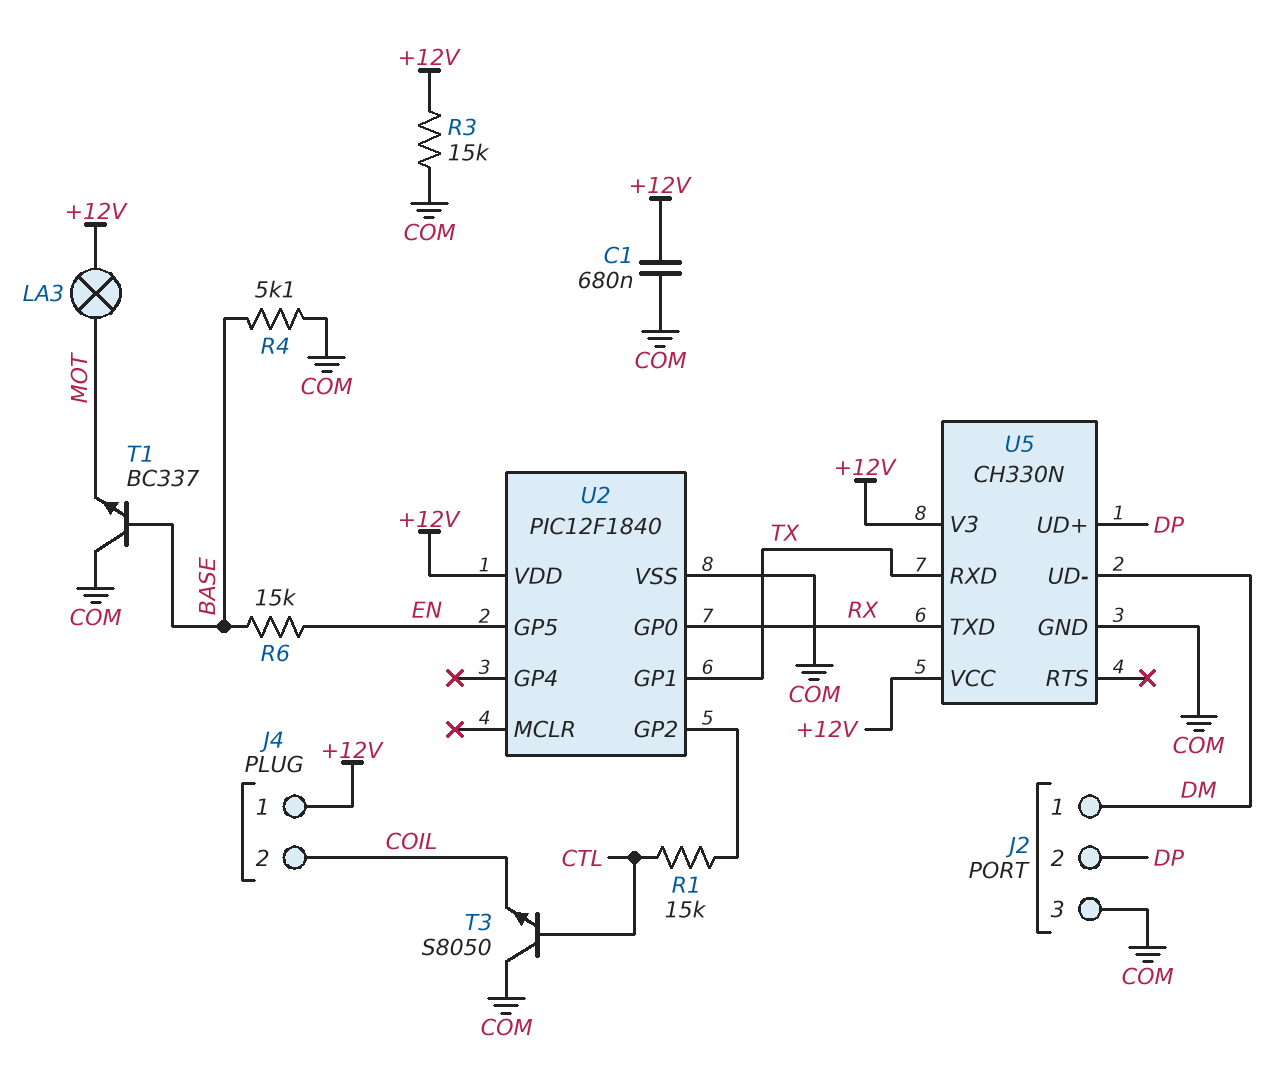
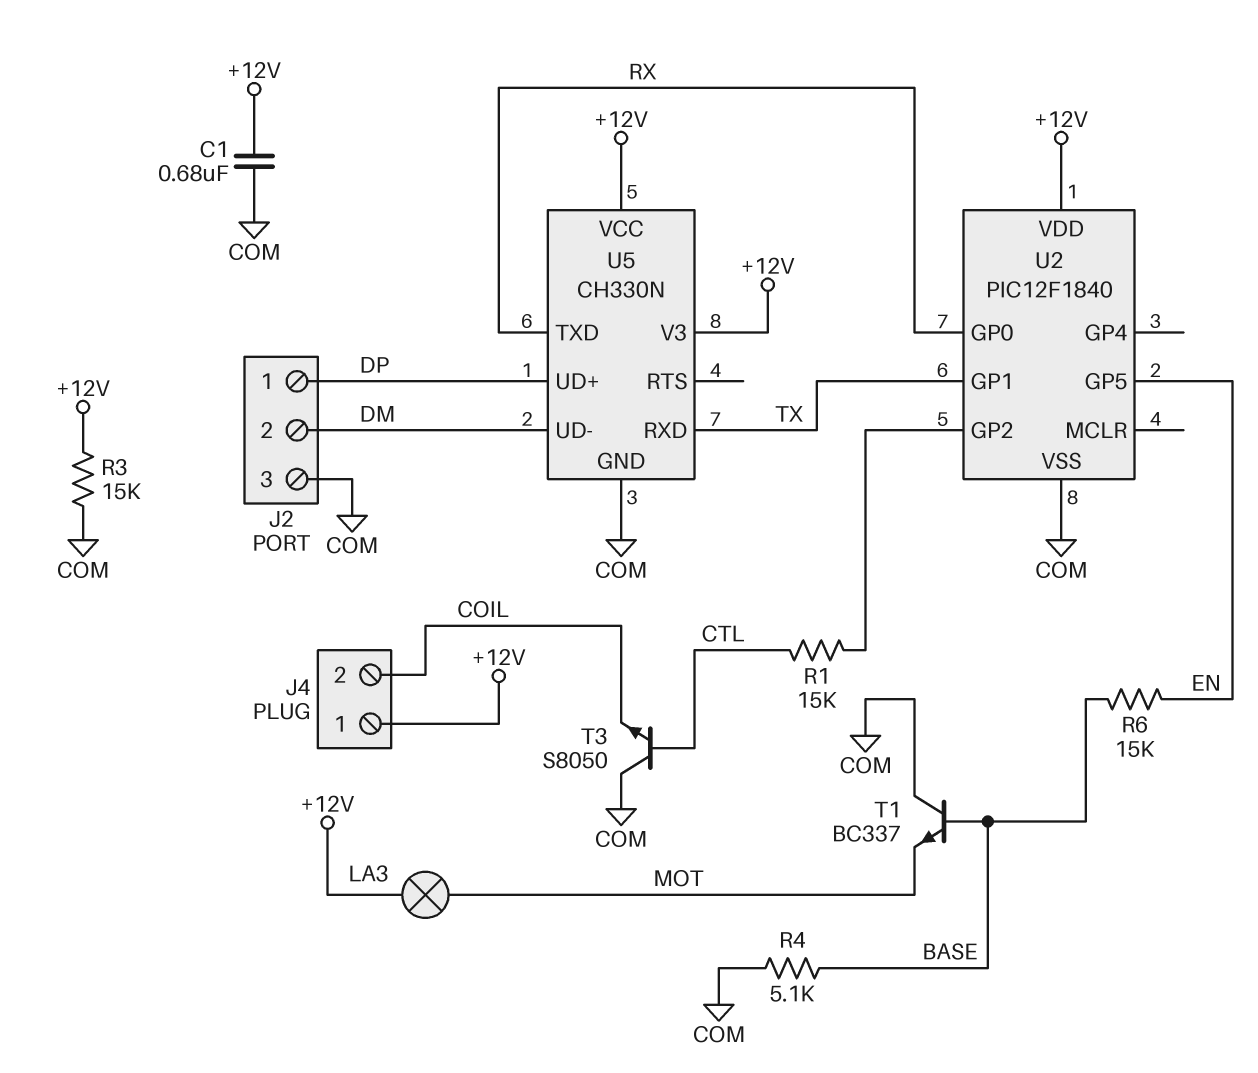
J2 pin 1: DM -> DP
J2 pin 2: DP -> DM

